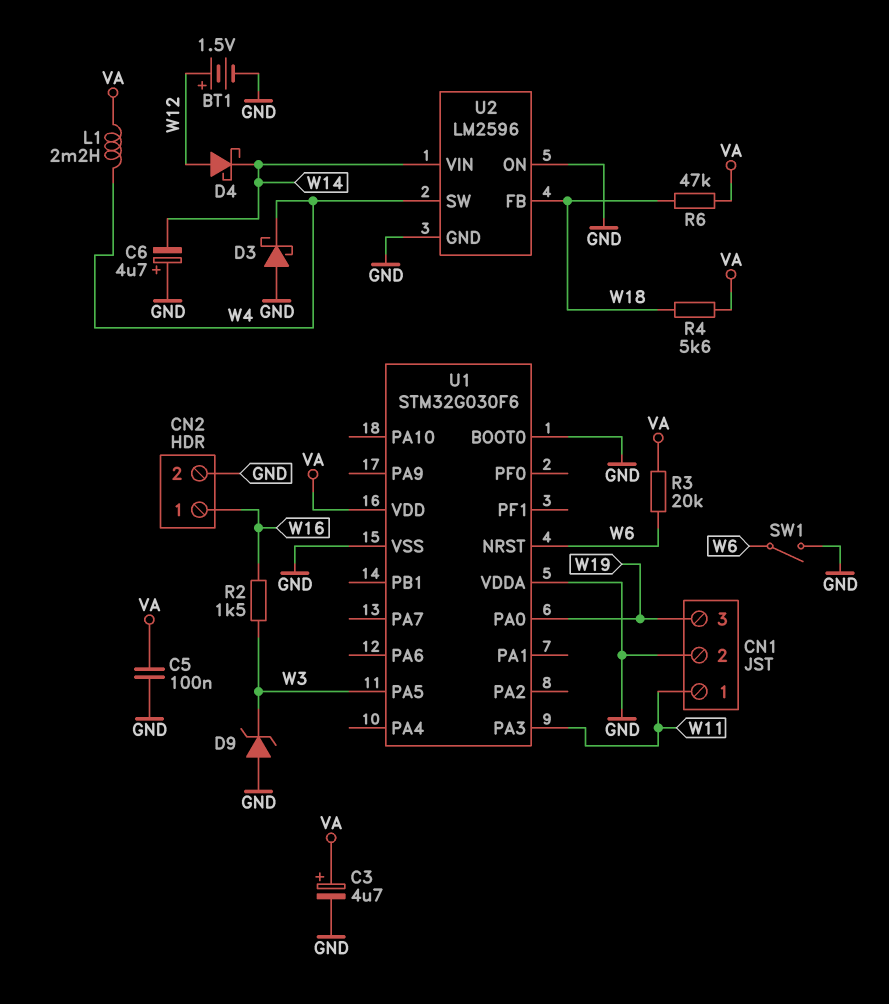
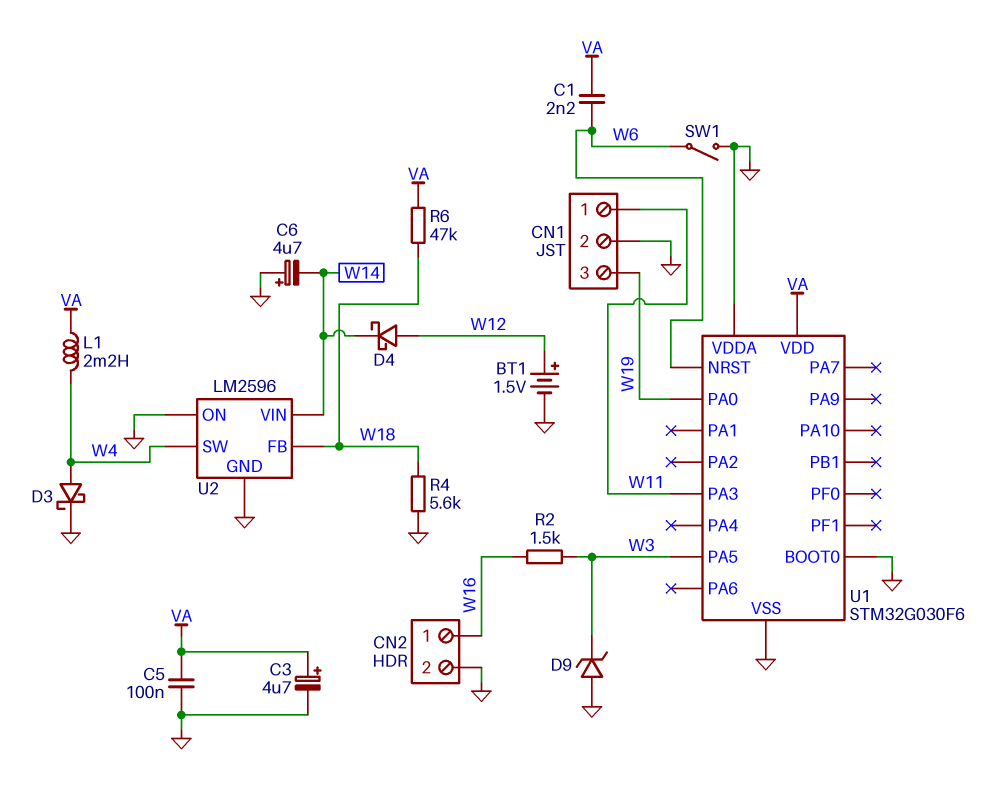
C1: none -> 2.2nF (VA, W6)
D3: schottky (A GND, K W4) -> schottky (A W4, K GND)
R3: 20k (VA, W6) -> none
R4: 5.6k (VA, W18) -> 5.6k (GND, W18)

